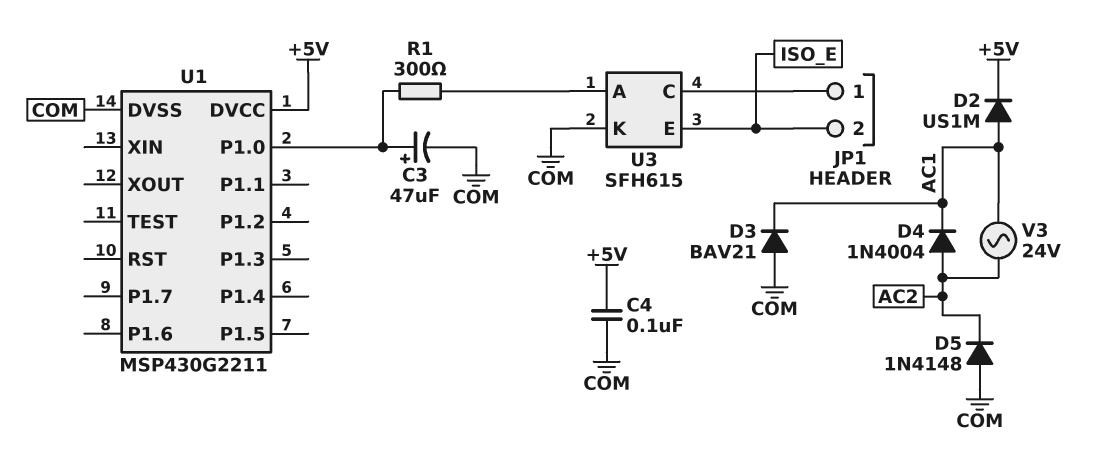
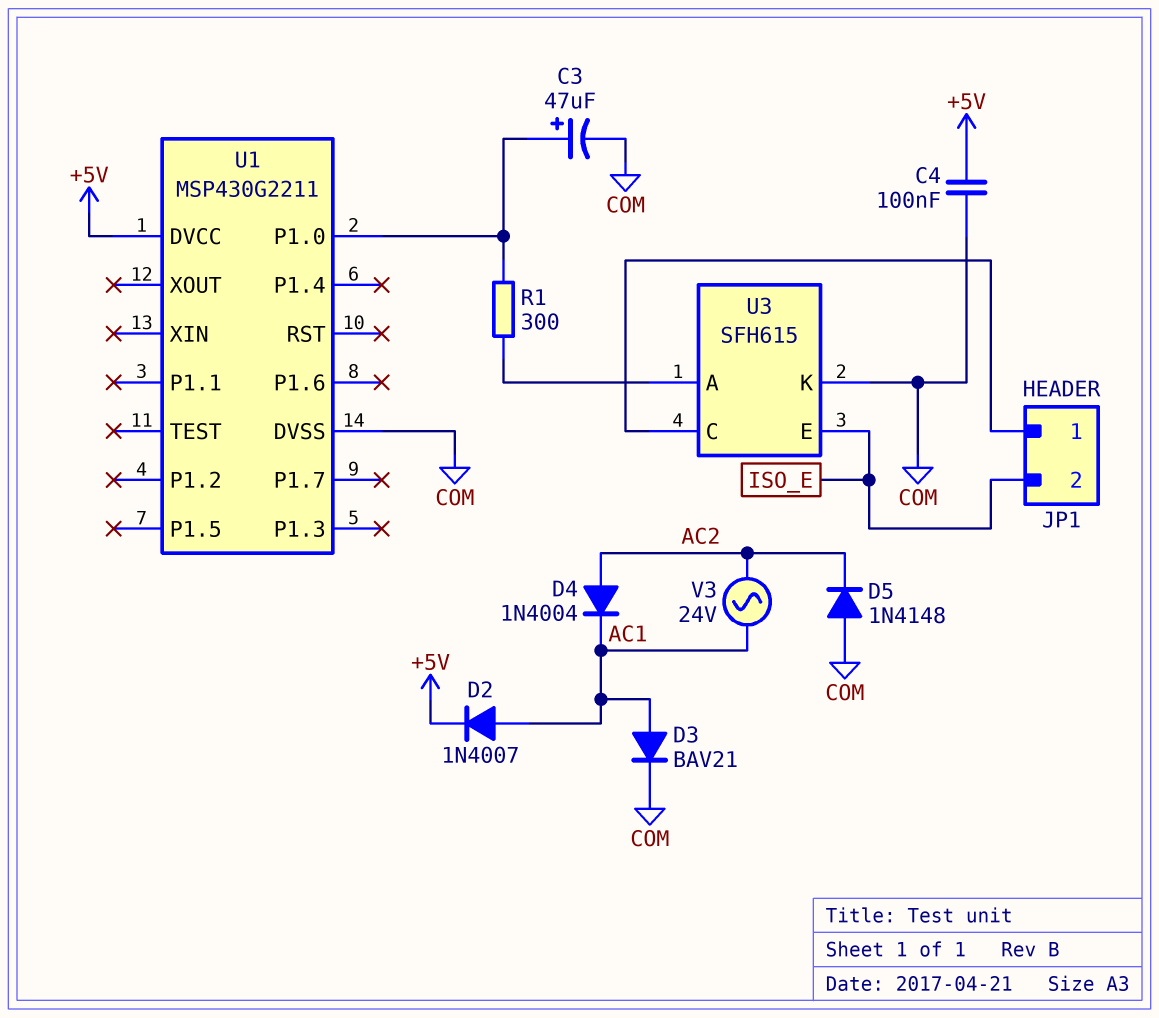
D2: diode US1M (A AC1, K +5V) -> diode 1N4007 (A AC1, K +5V)
D3: diode BAV21 (A COM, K AC1) -> diode BAV21 (A AC1, K COM)

